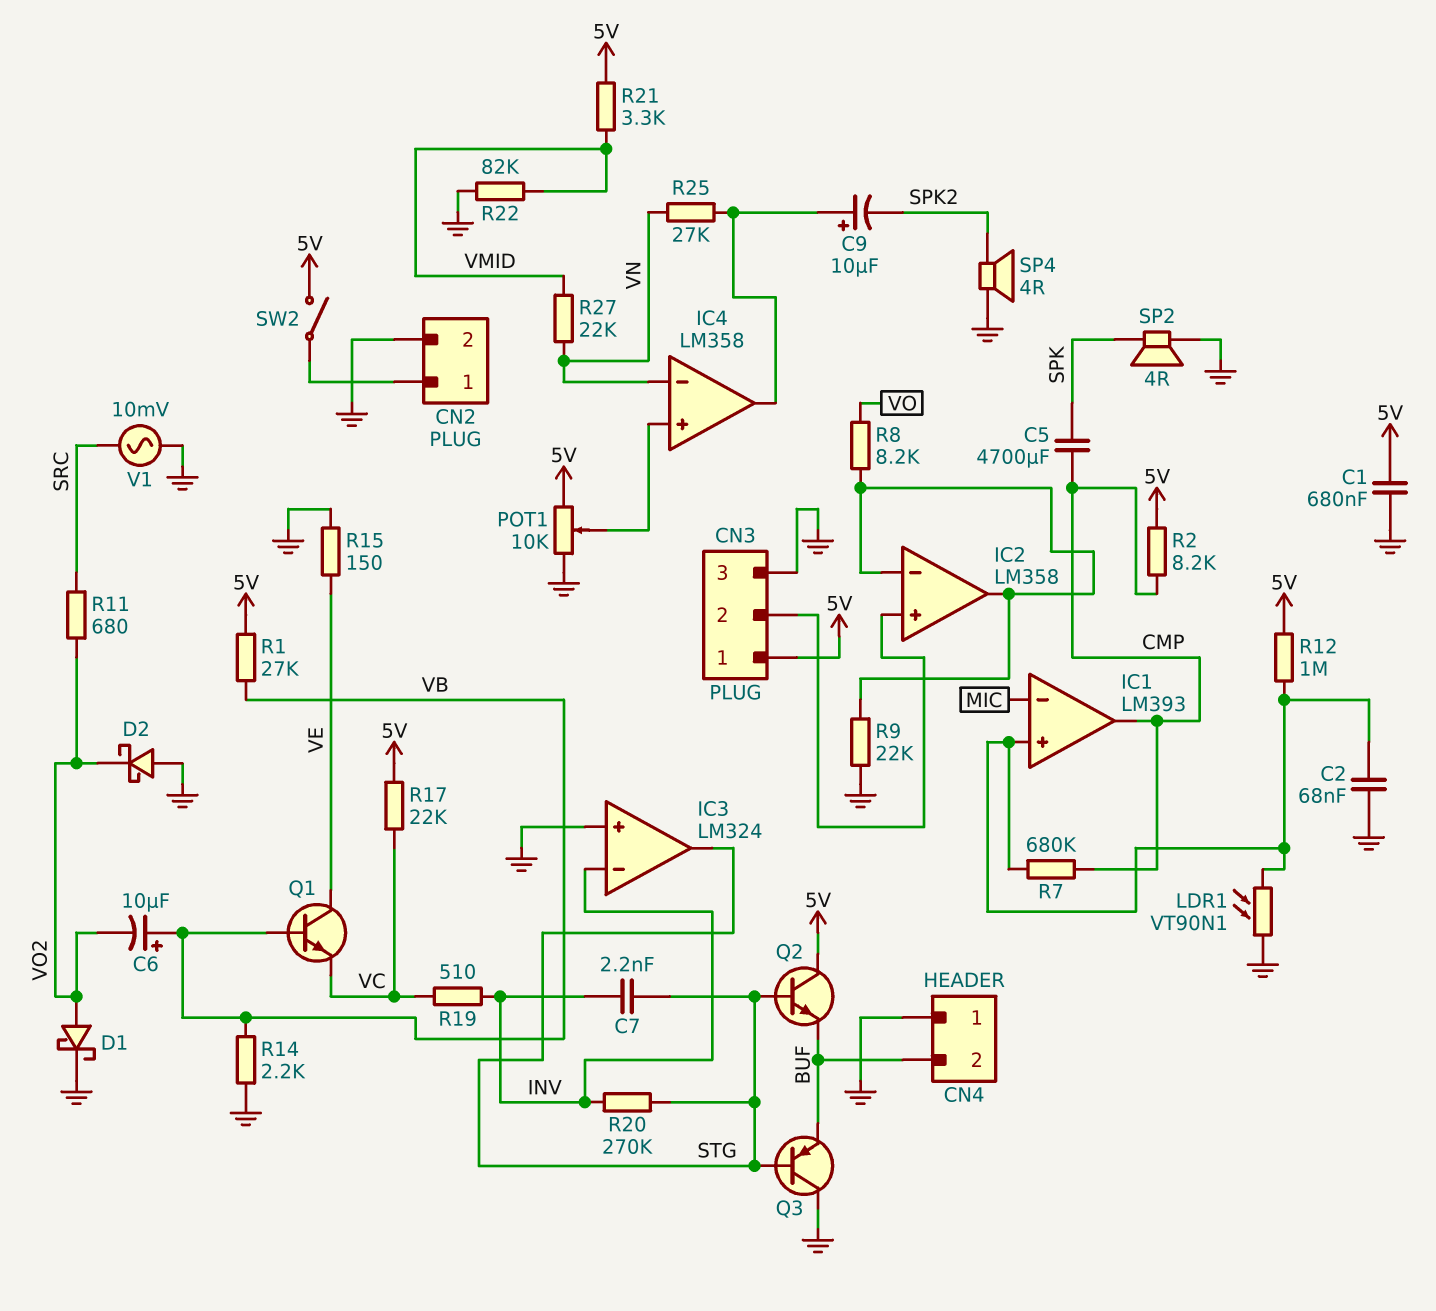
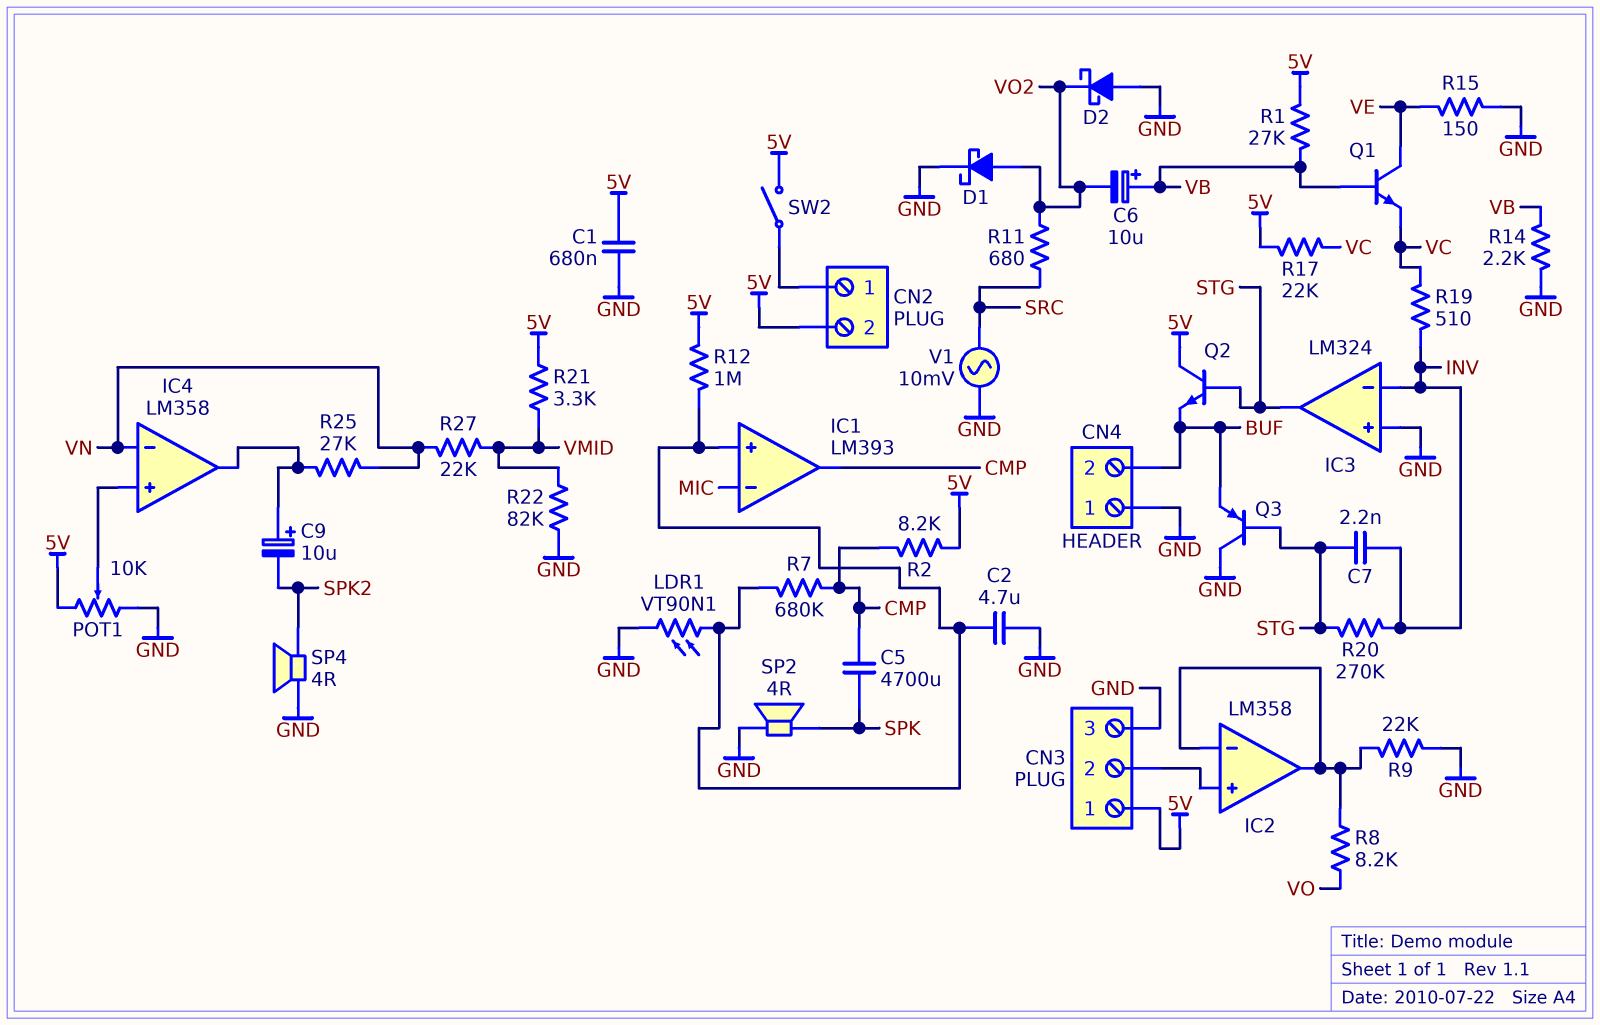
C2: 68nF (GND, IC1/in+) -> 4.7uF (GND, IC1/in+)
CN2 pin 2: GND -> 5V

